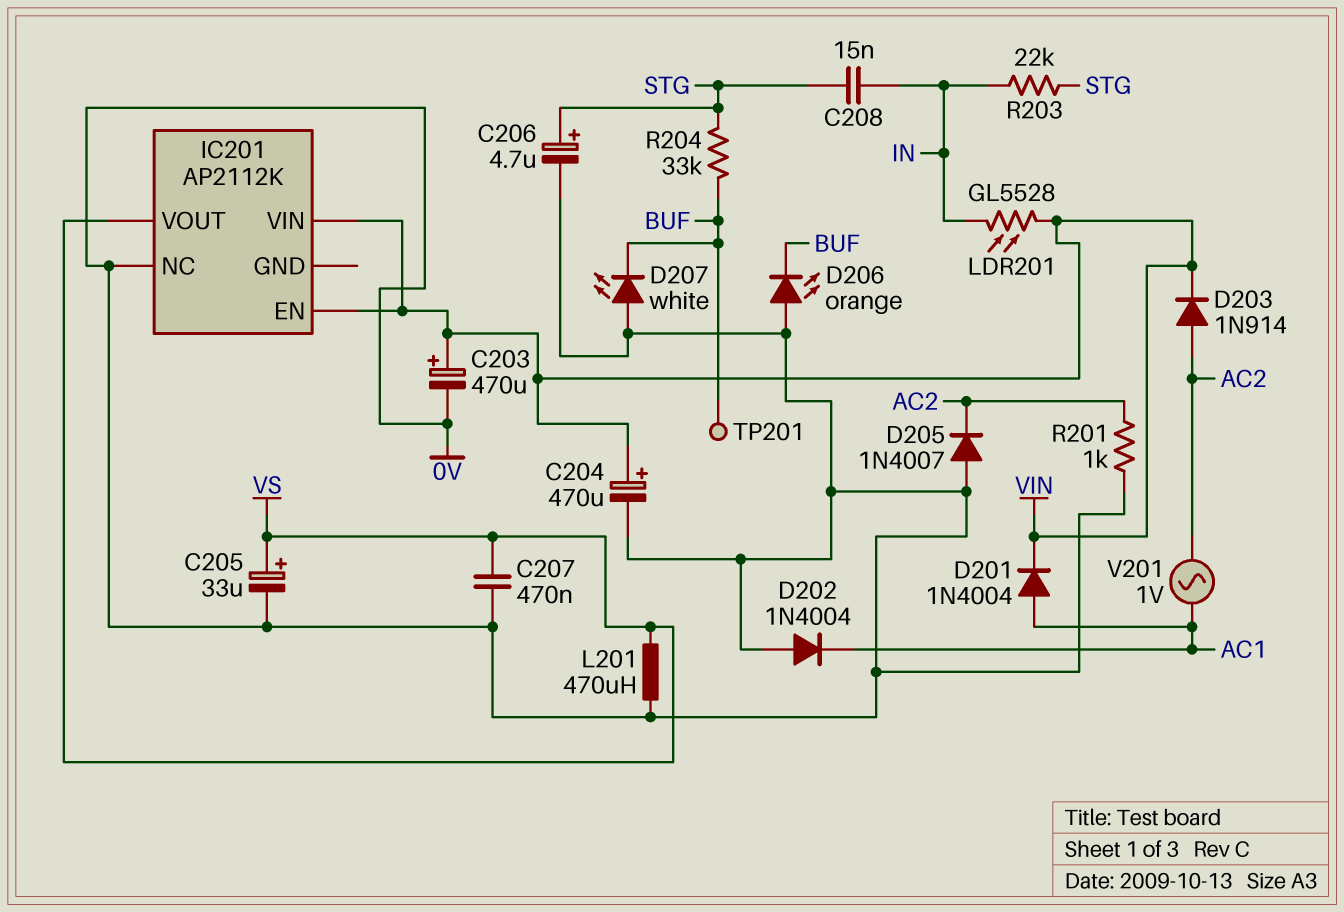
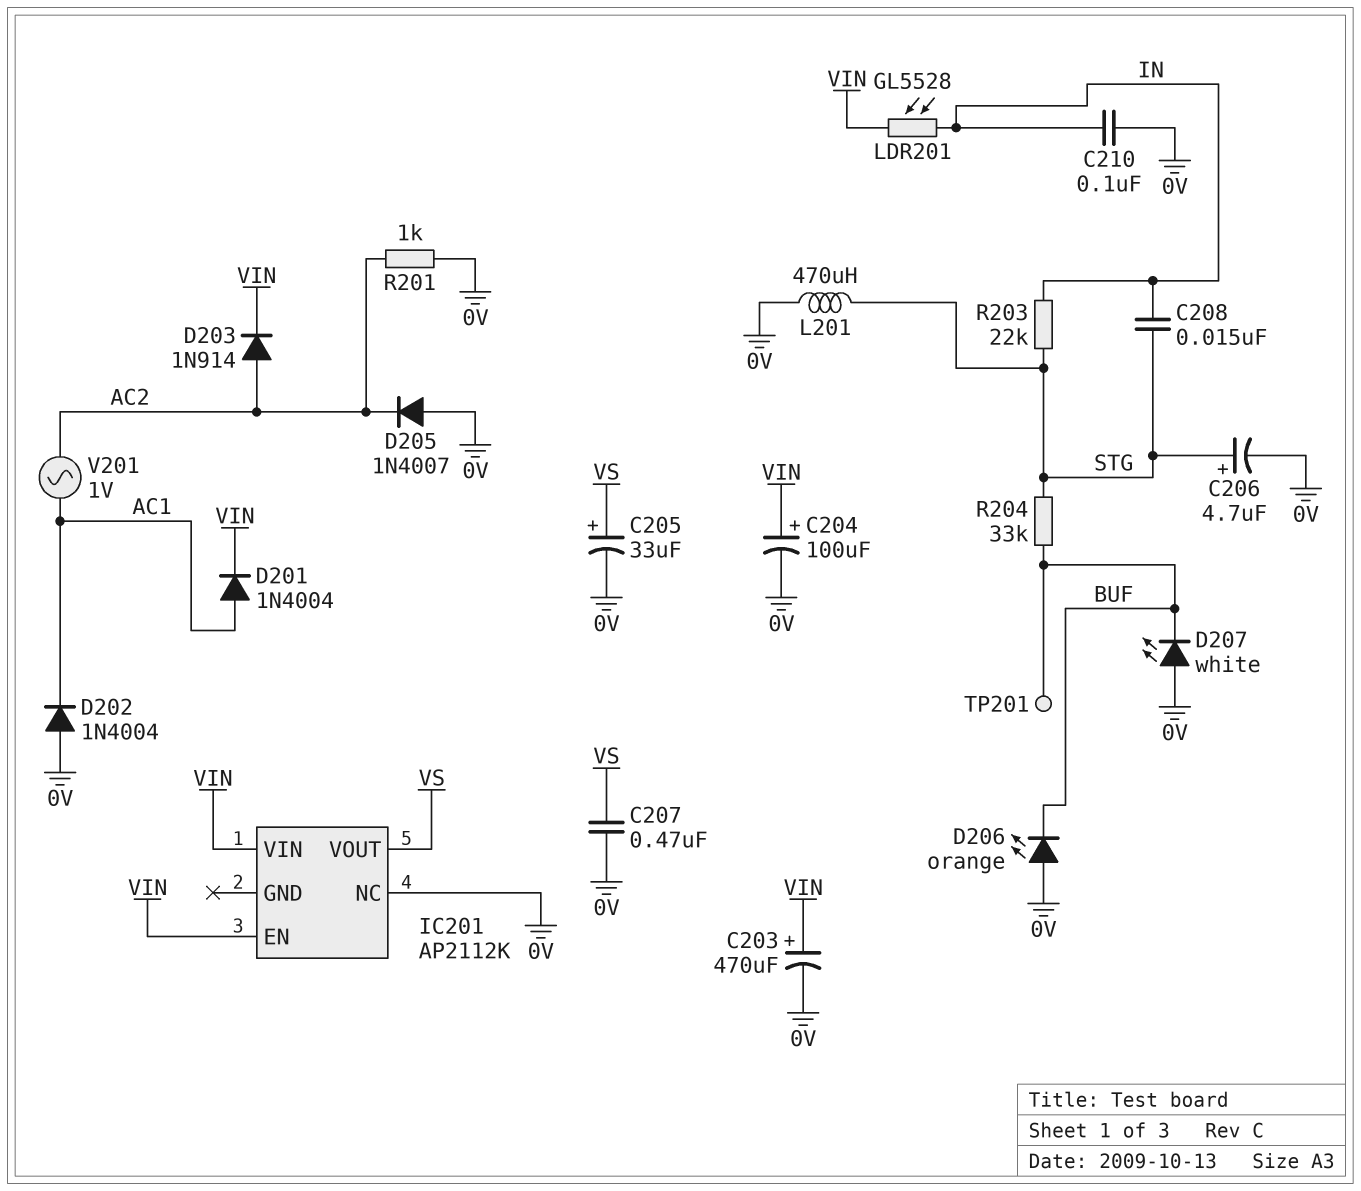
C204: 470uF (plus VIN, minus 0V) -> 100uF (plus VIN, minus 0V)
C210: none -> 100nF (0V, IN)
L201: 470uH (0V, VS) -> 470uH (0V, STG)

